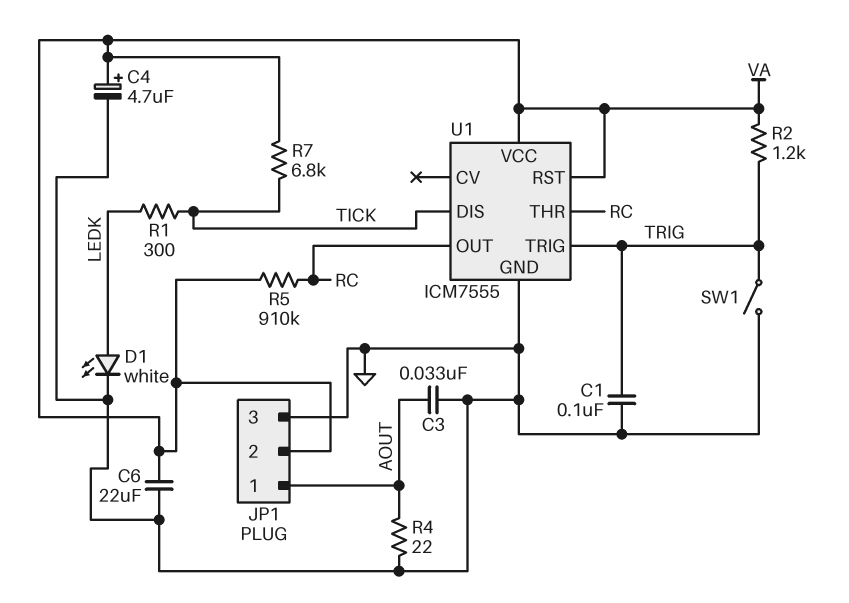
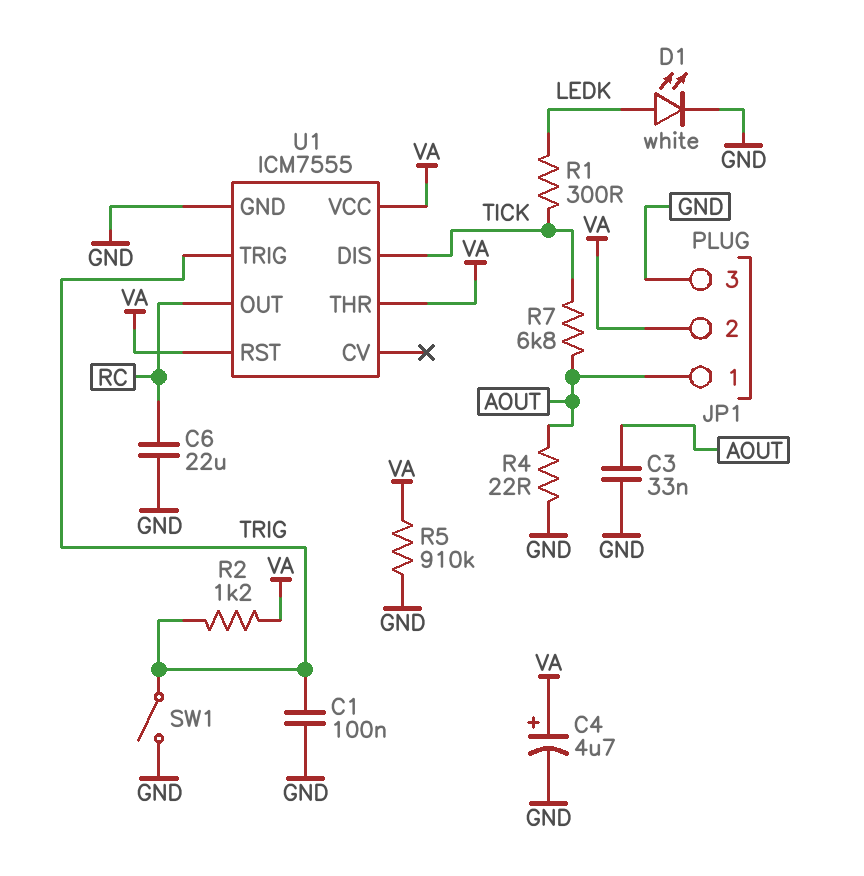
C6: 22uF (GND, VA) -> 22uF (GND, RC)
R5: 910k (RC, VA) -> 910k (GND, VA)
R7: 6.8k (TICK, VA) -> 6.8k (AOUT, TICK)
U1 pin THR: RC -> VA

